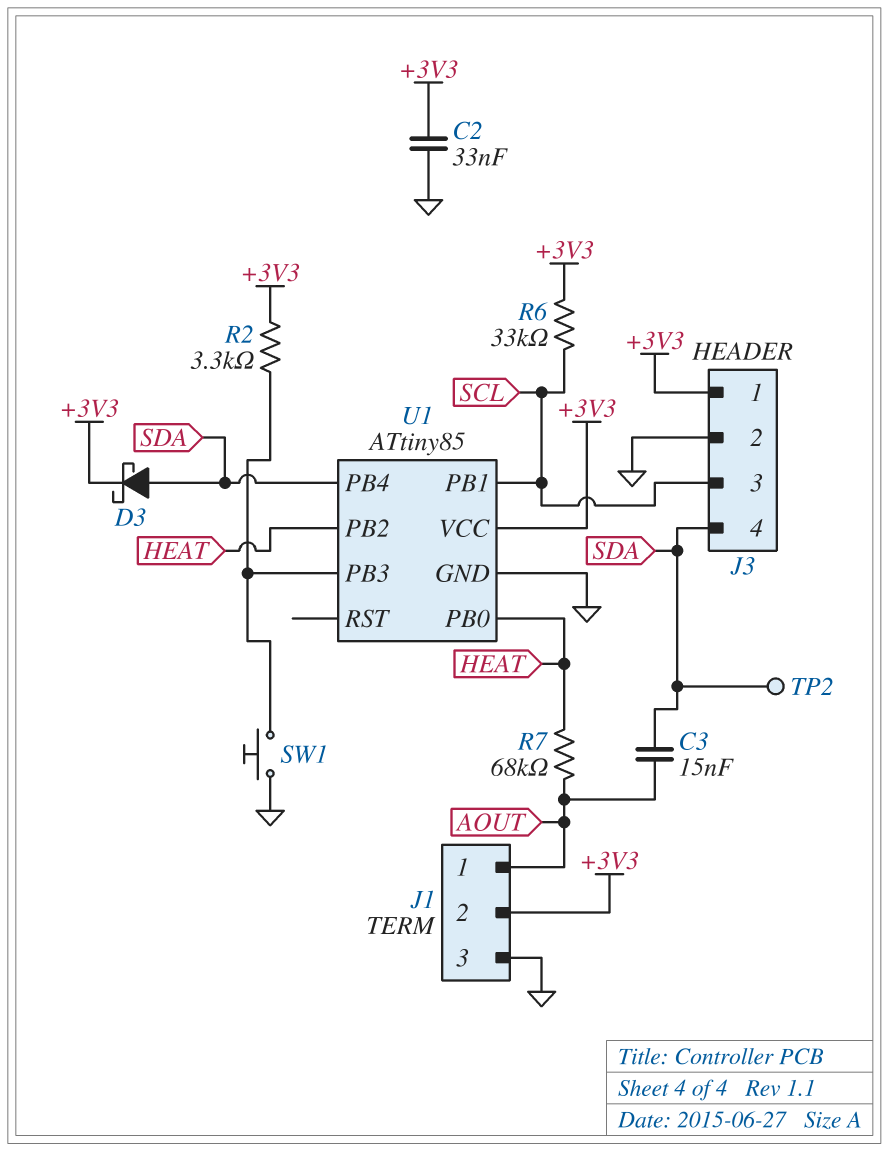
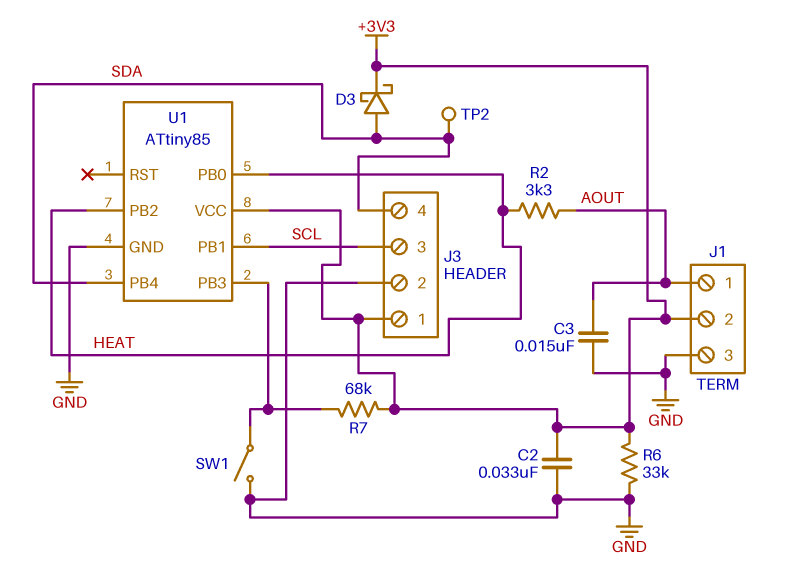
C3: 15nF (AOUT, SDA) -> 15nF (AOUT, GND)
R2: 3.3k (+3V3, U1/PB3) -> 3.3k (AOUT, HEAT)
R6: 33k (+3V3, SCL) -> 33k (+3V3, GND)
R7: 68k (AOUT, HEAT) -> 68k (+3V3, U1/PB3)
SW1: button (GND, U1/PB3) -> switch (GND, U1/PB3)

